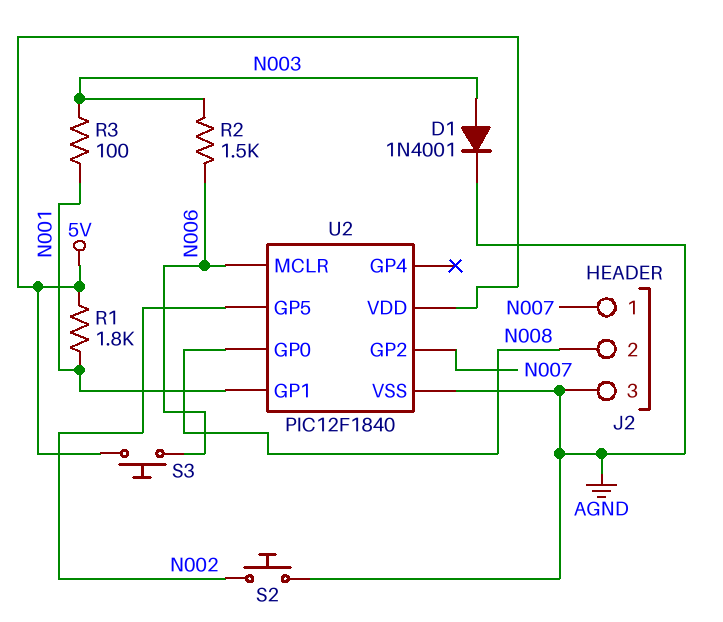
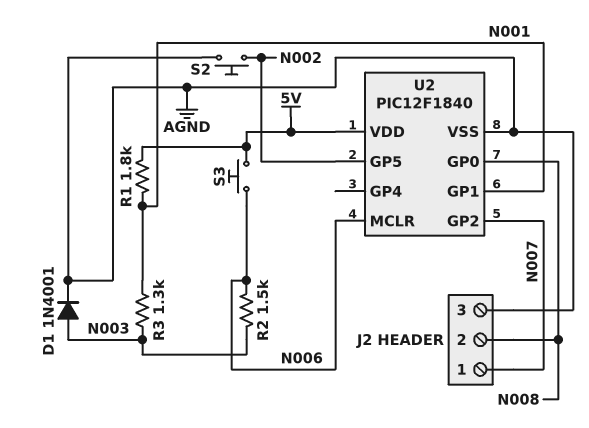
R3: 100 (N001, N003) -> 1.3k (N001, N003)

